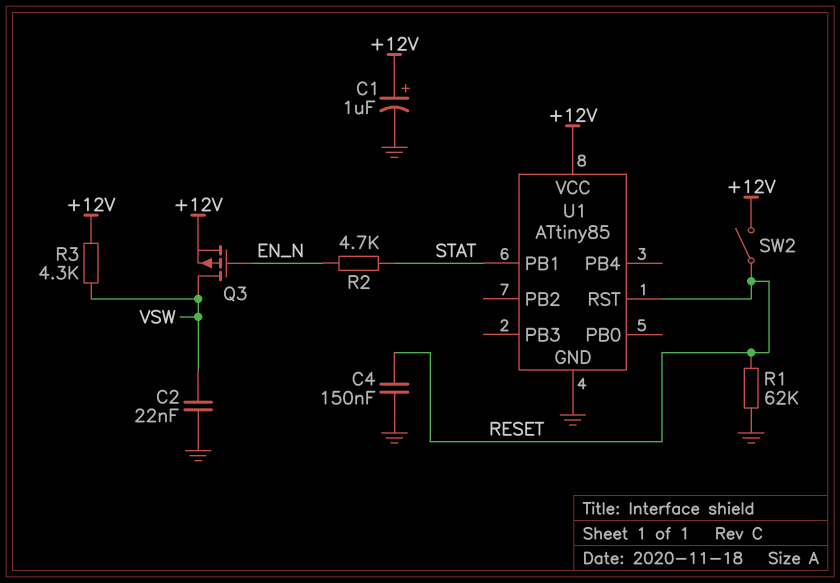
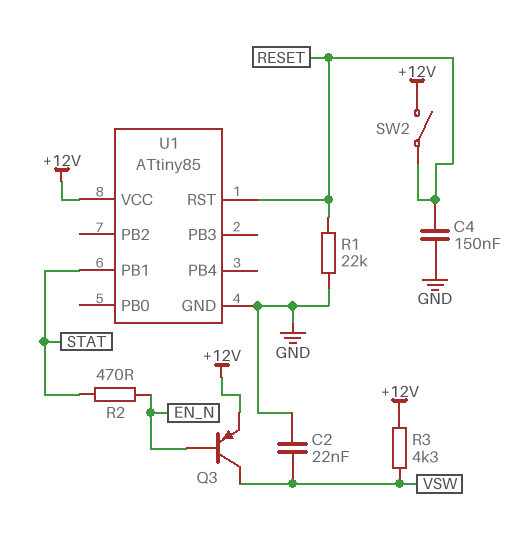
C1: 1uF (plus +12V, minus GND) -> none
Q3: PMOS (G EN_N, D VSW, S +12V) -> PNP (B EN_N, C VSW, E +12V)
R1: 62k (GND, RESET) -> 22k (GND, RESET)
R2: 4.7k (EN_N, STAT) -> 470 (EN_N, STAT)

